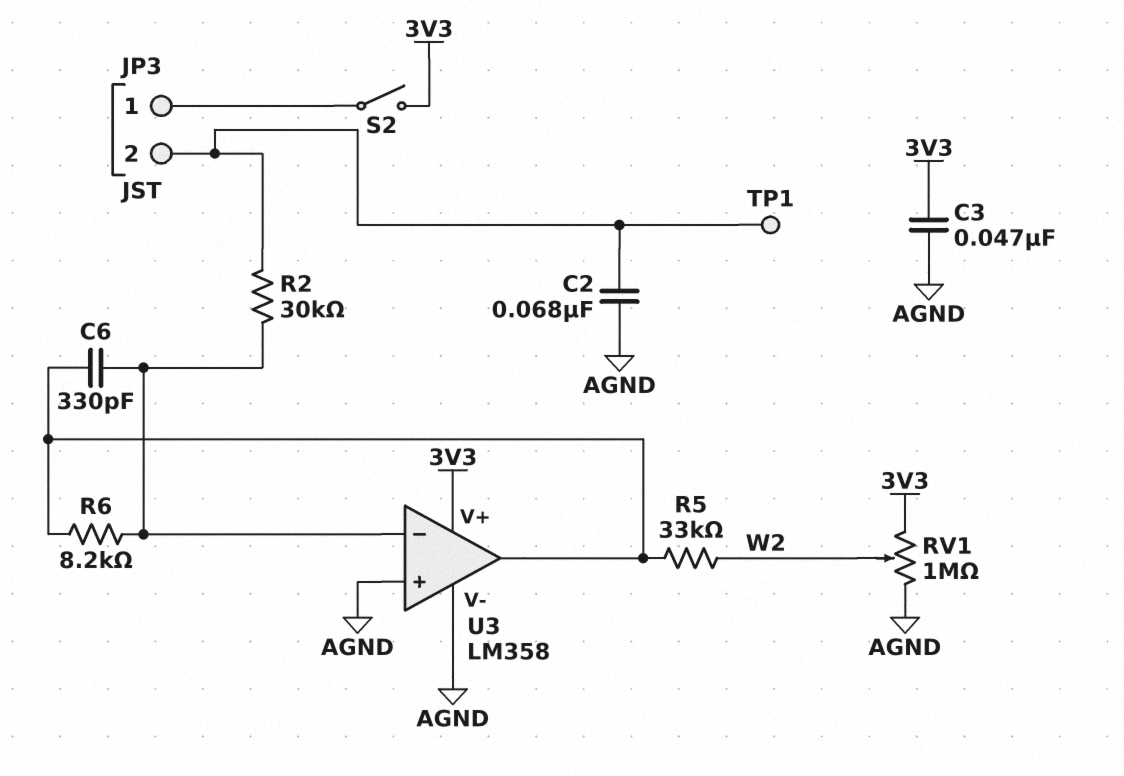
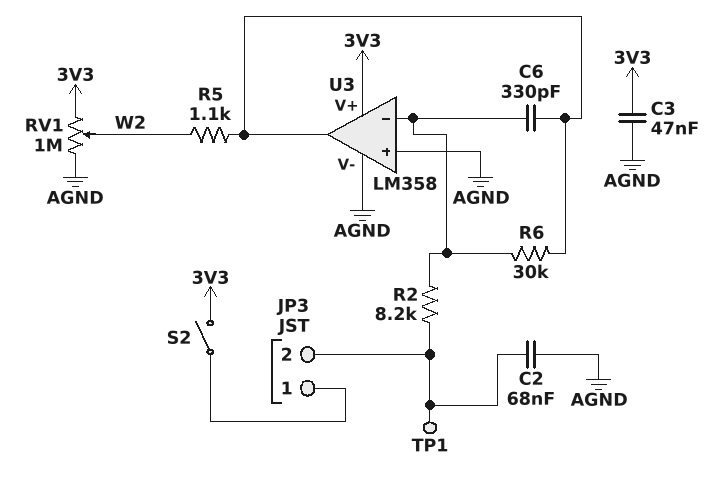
R2: 30k (JP3/2, U3/in-) -> 8.2k (JP3/2, U3/in-)
R5: 33k (U3/out, W2) -> 1.1k (U3/out, W2)
R6: 8.2k (U3/in-, U3/out) -> 30k (U3/in-, U3/out)

